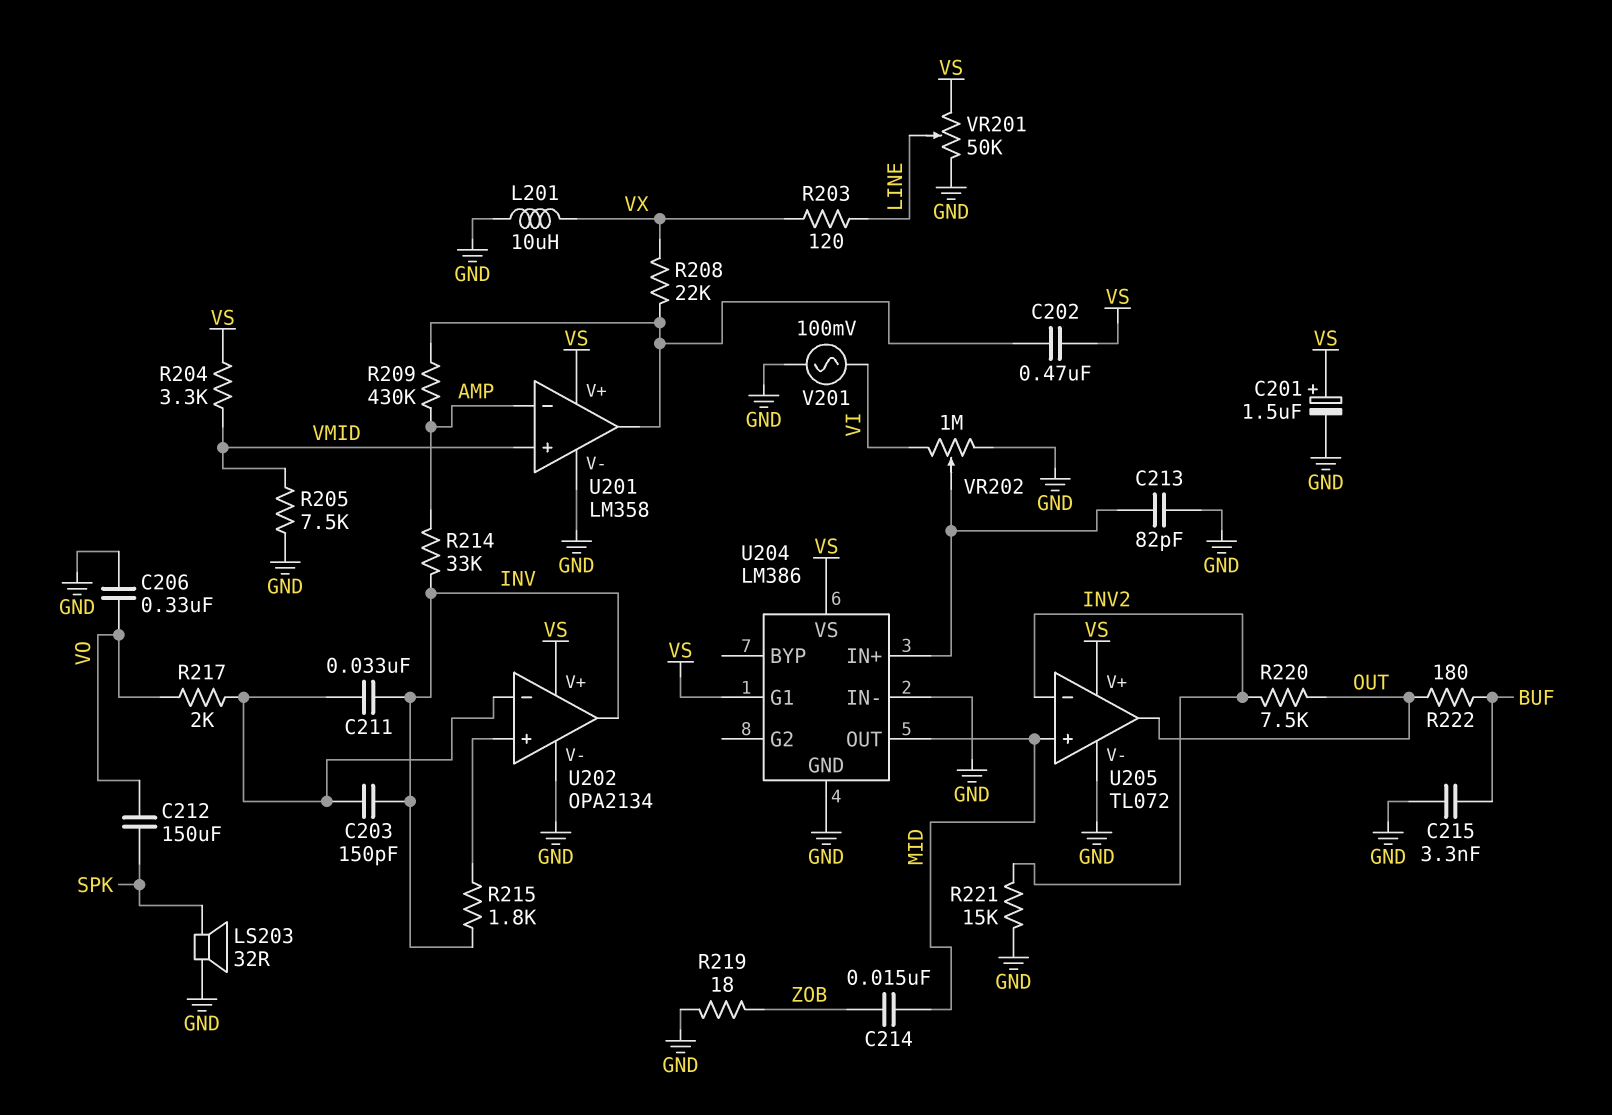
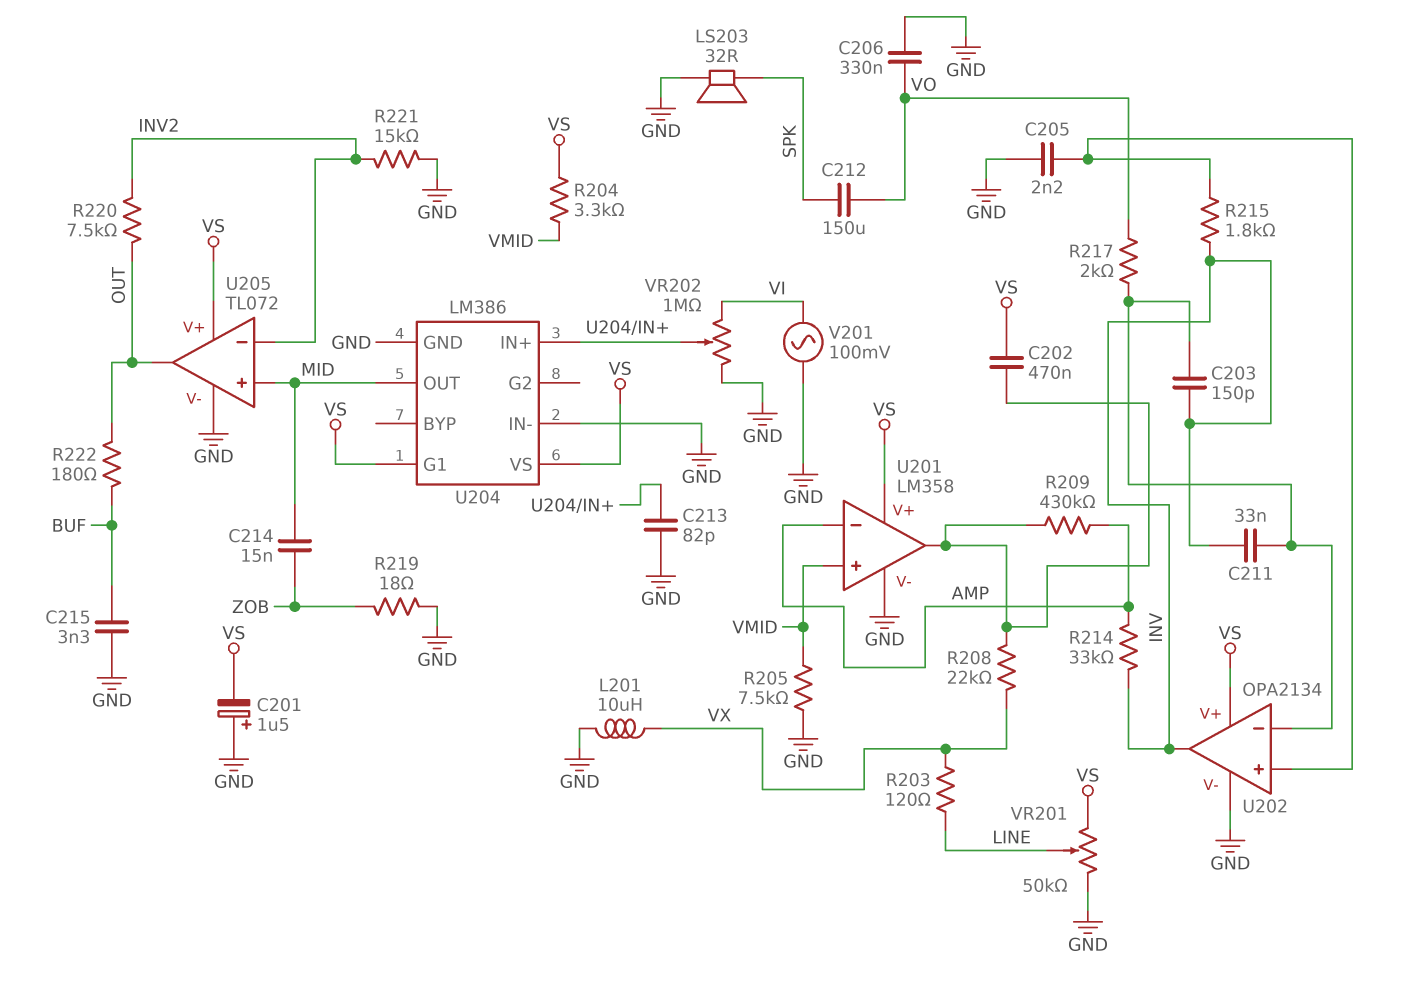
C201: 1.5uF (plus VS, minus GND) -> 1.5uF (plus GND, minus VS)
C205: none -> 2.2nF (GND, U202/in+)

